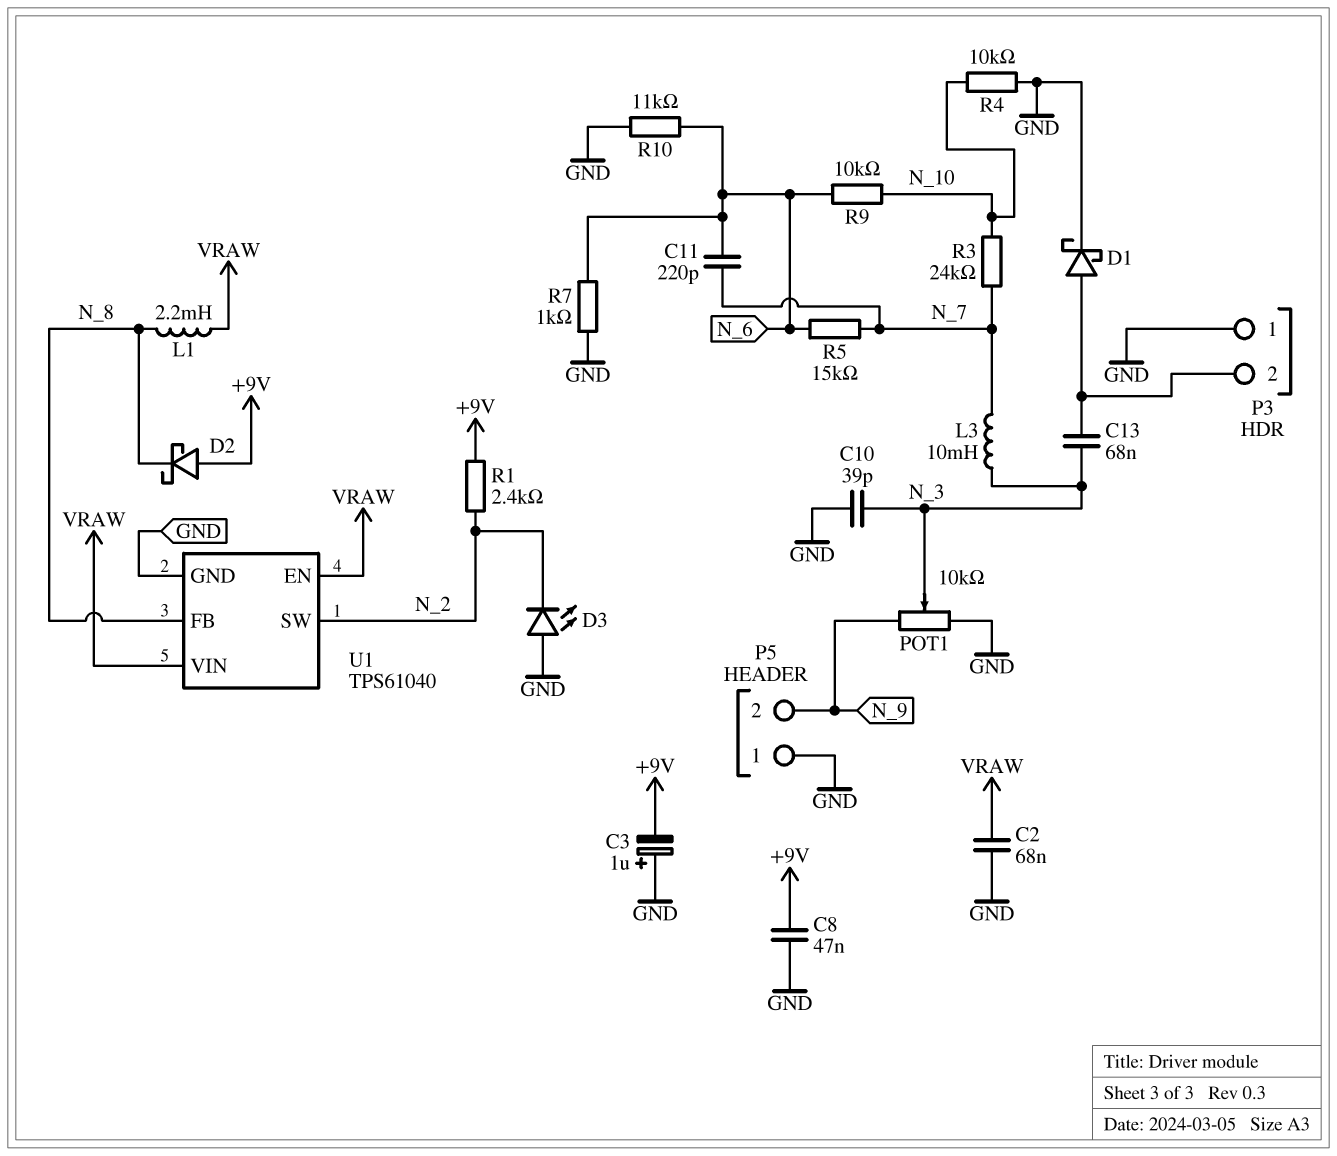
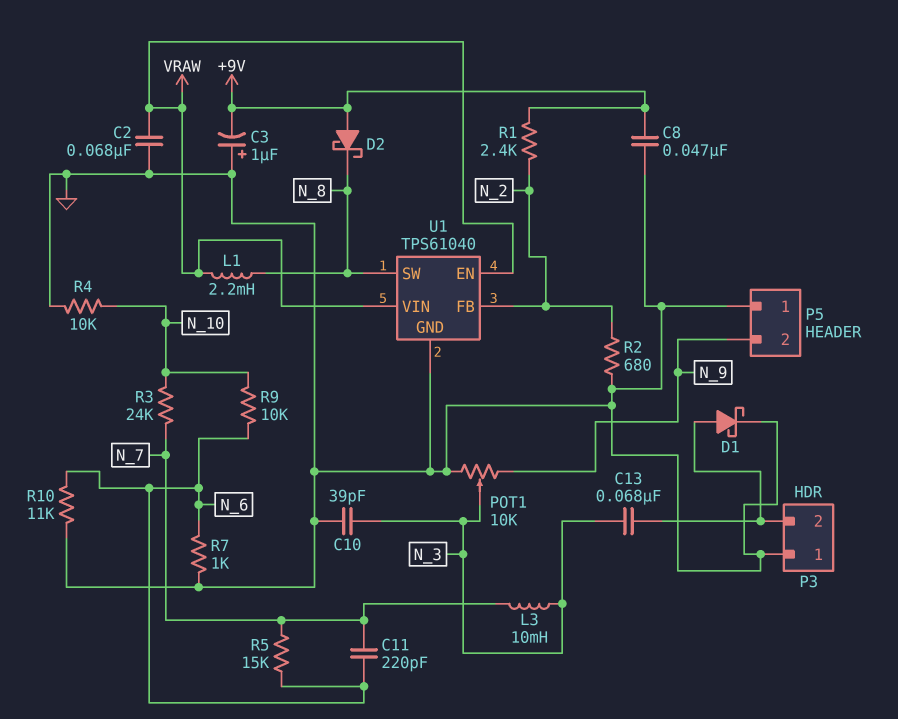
D3: LED (A GND, K N_2) -> none
R2: none -> 680 (GND, N_2)
U1 pin FB: N_8 -> N_2
U1 pin SW: N_2 -> N_8

